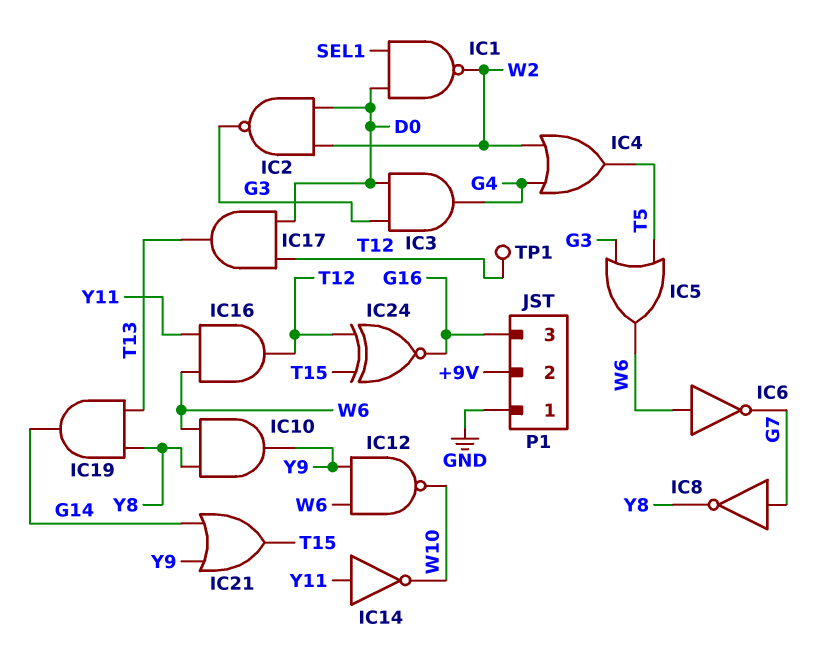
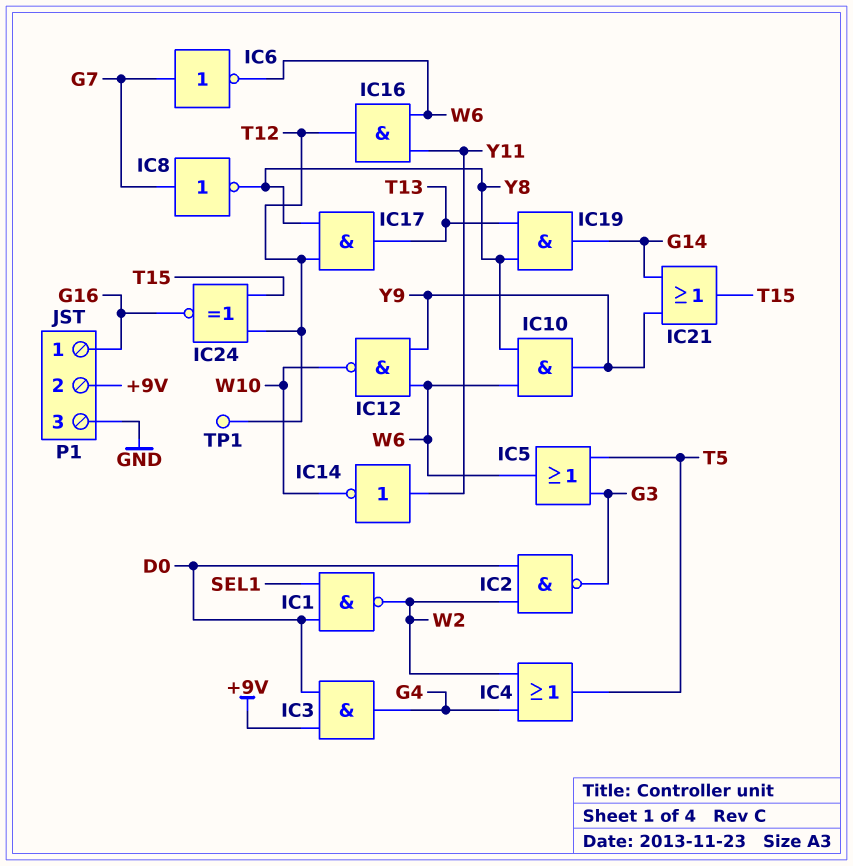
IC3: AND (in D0, in G3, out G4) -> AND (in +9V, in D0, out G4)
IC6: NOT (in W6, out G7) -> NOT (in G7, out W6)
IC17: AND (in D0, in T12, out T13) -> AND (in T12, in Y8, out T13)
P1 pin 1: GND -> G16
P1 pin 3: G16 -> GND

